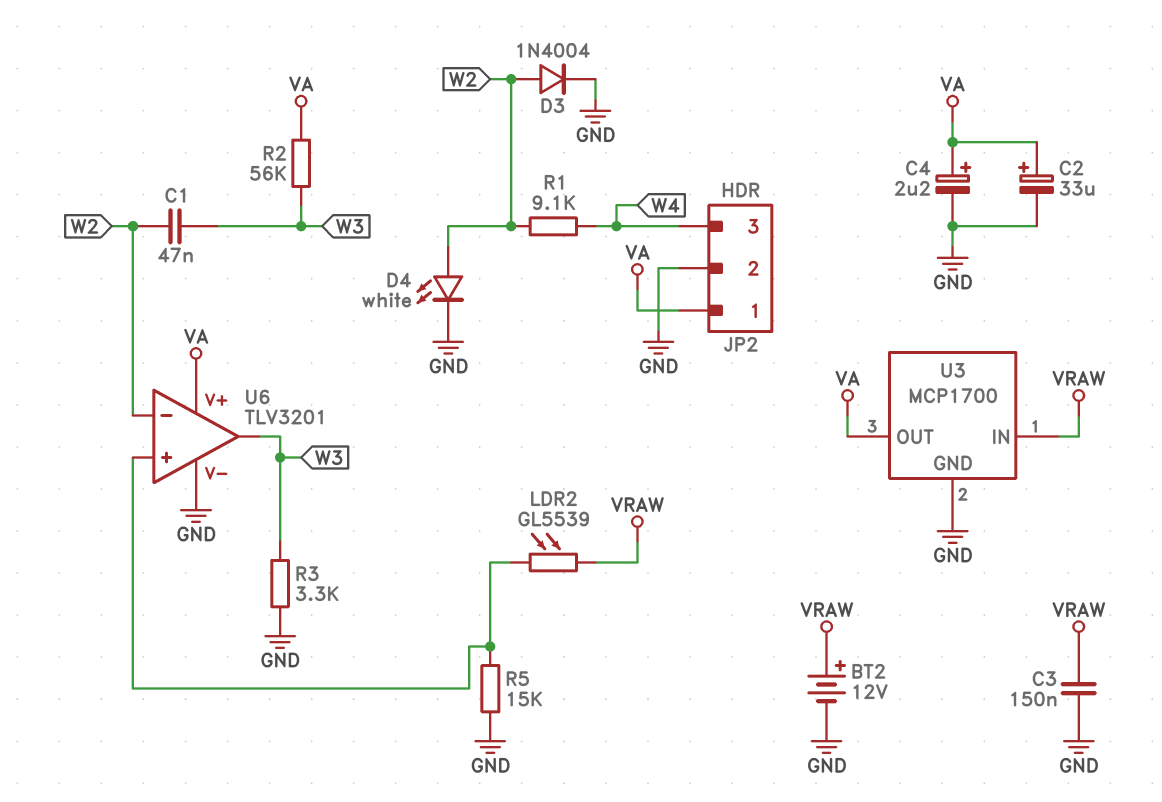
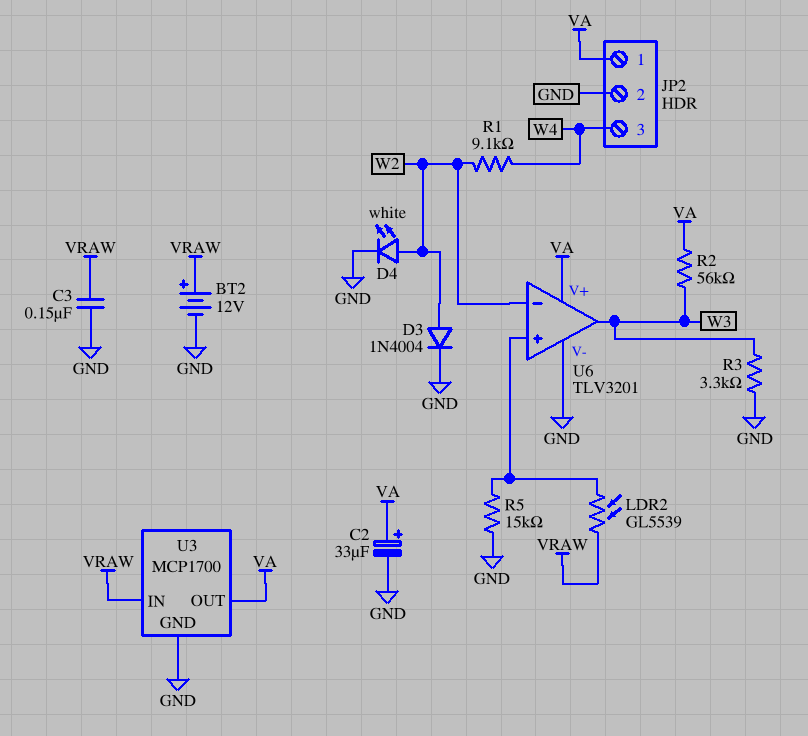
C1: 47nF (W2, W3) -> none
C4: 2.2uF (plus VA, minus GND) -> none

